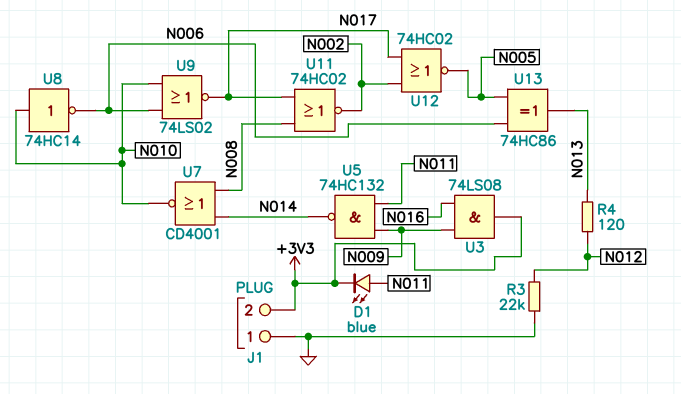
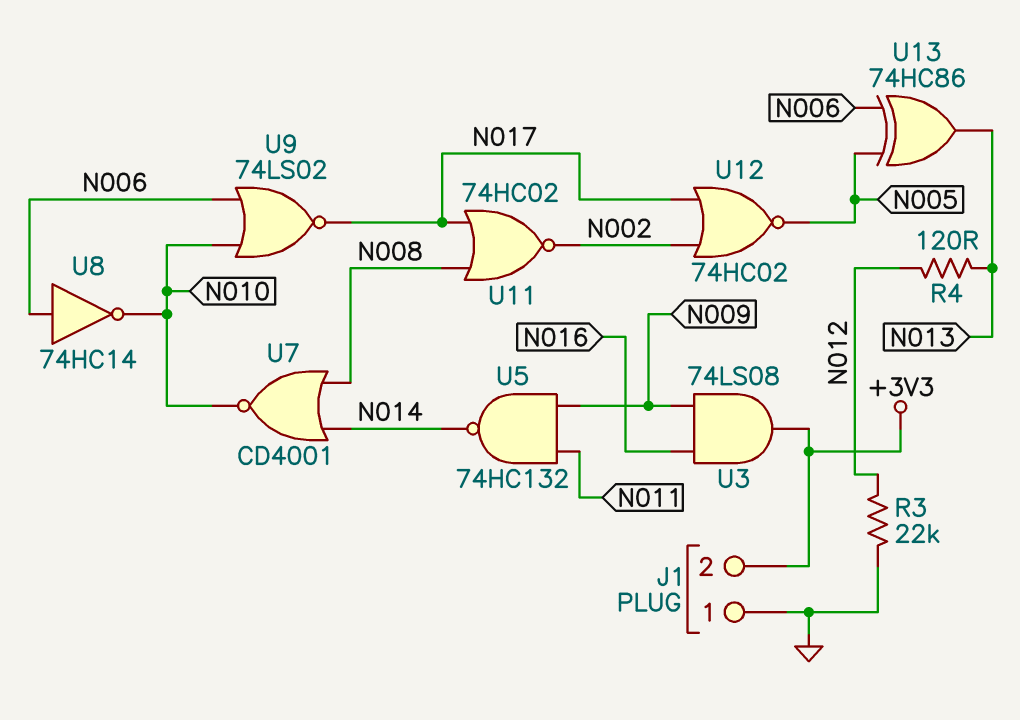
D1: LED blue (A N011, K +3V3) -> none
U8: NOT 74HC14 (in N010, out N006) -> NOT 74HC14 (in N006, out N010)

